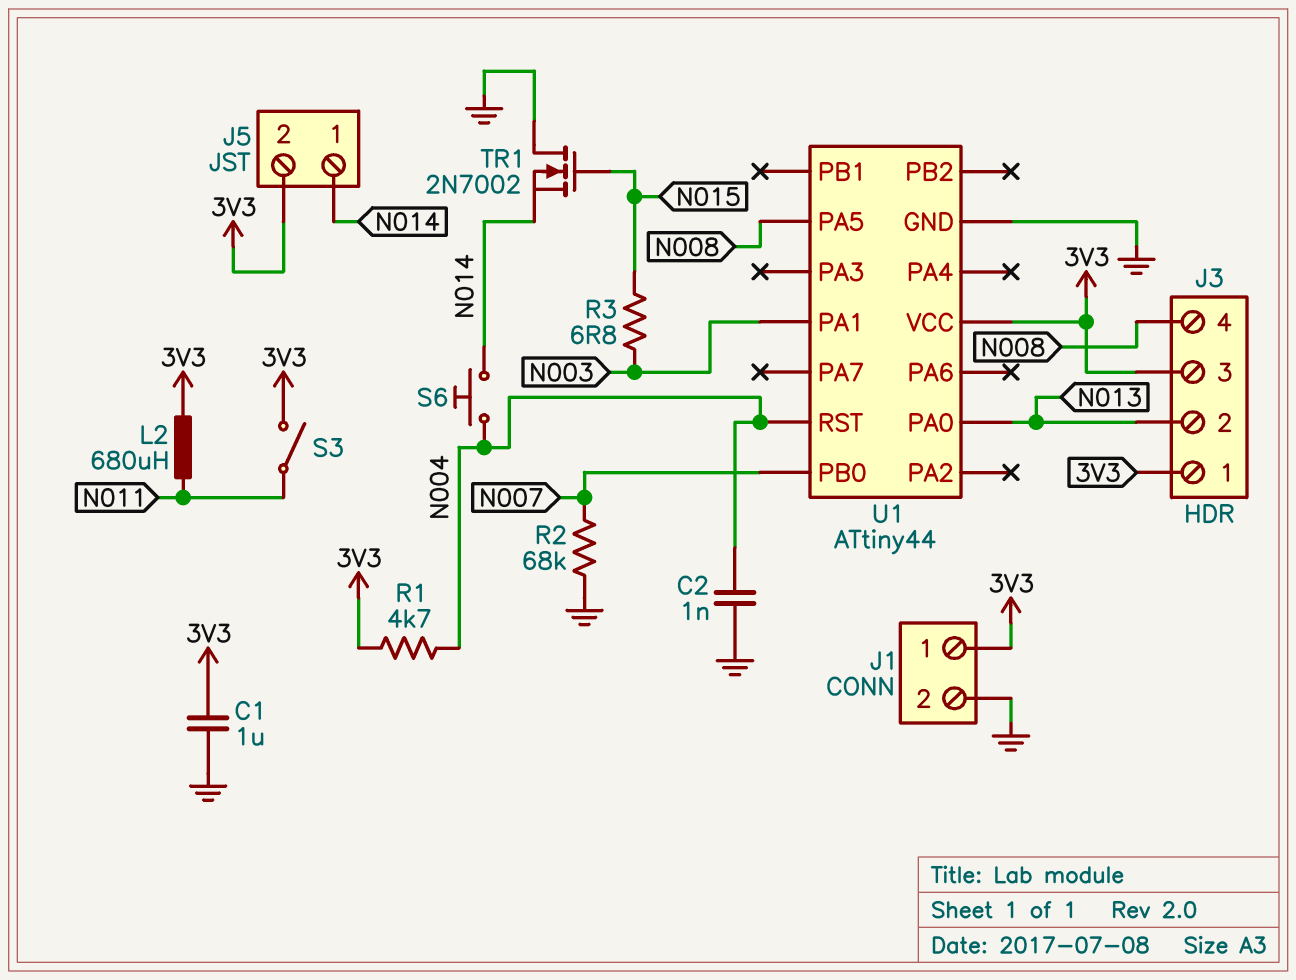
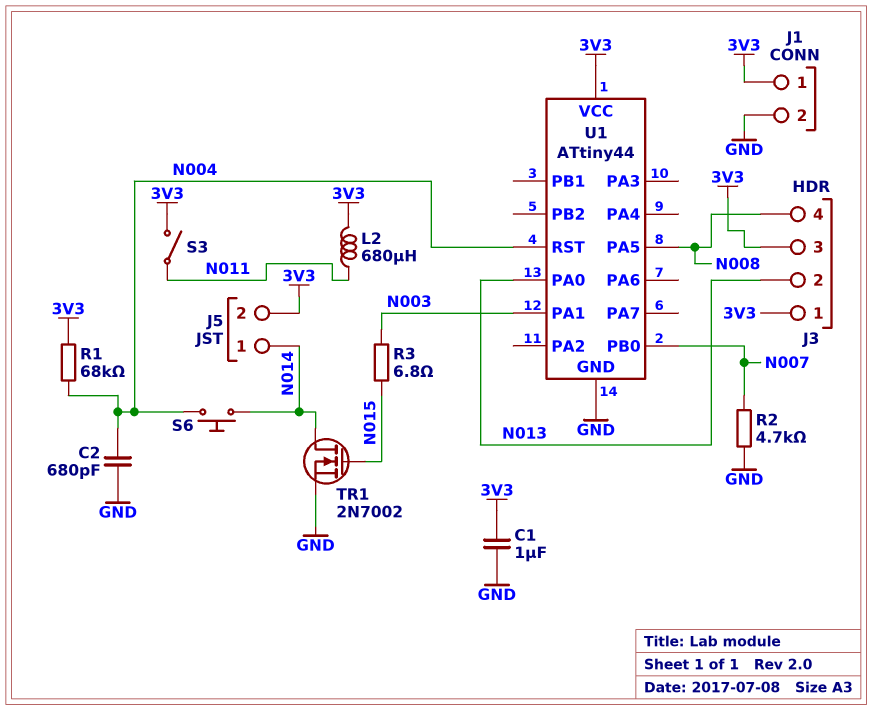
C2: 1nF (GND, N004) -> 680pF (GND, N004)
R1: 4.7k (3V3, N004) -> 68k (3V3, N004)
R2: 68k (GND, N007) -> 4.7k (GND, N007)
TR1: NMOS 2N7002 (G N015, D GND, S N014) -> NMOS 2N7002 (G N015, D N014, S GND)

